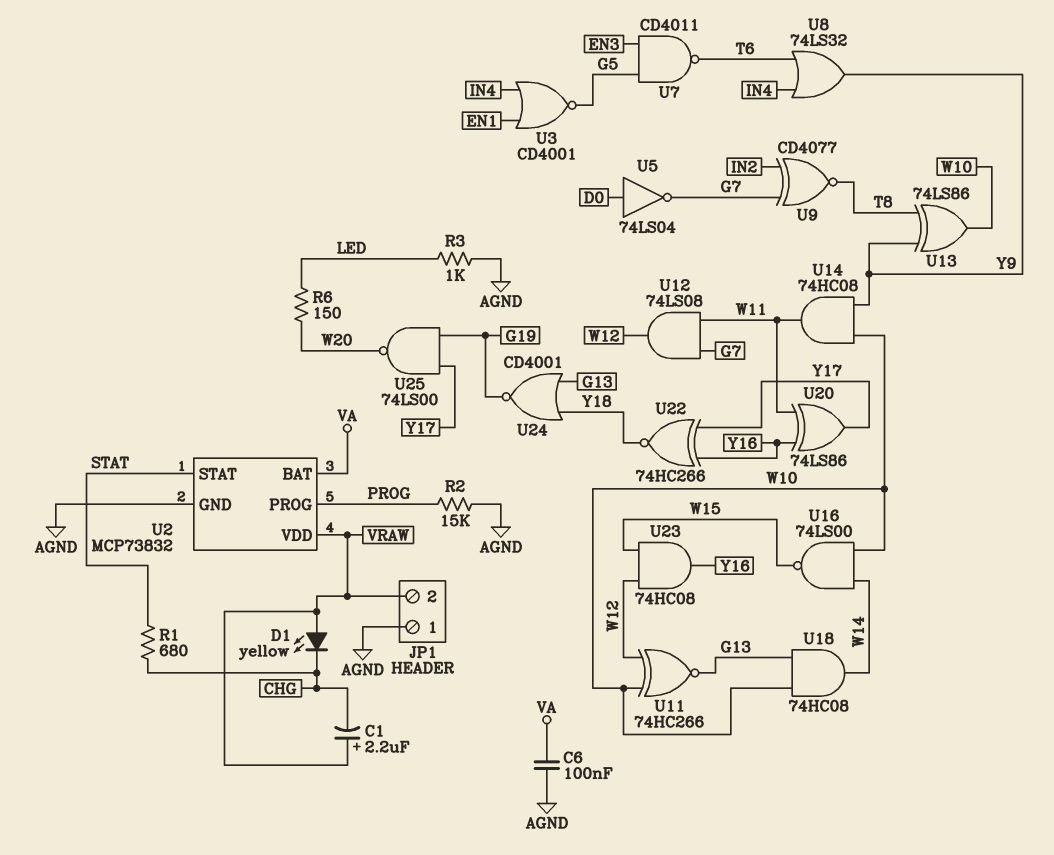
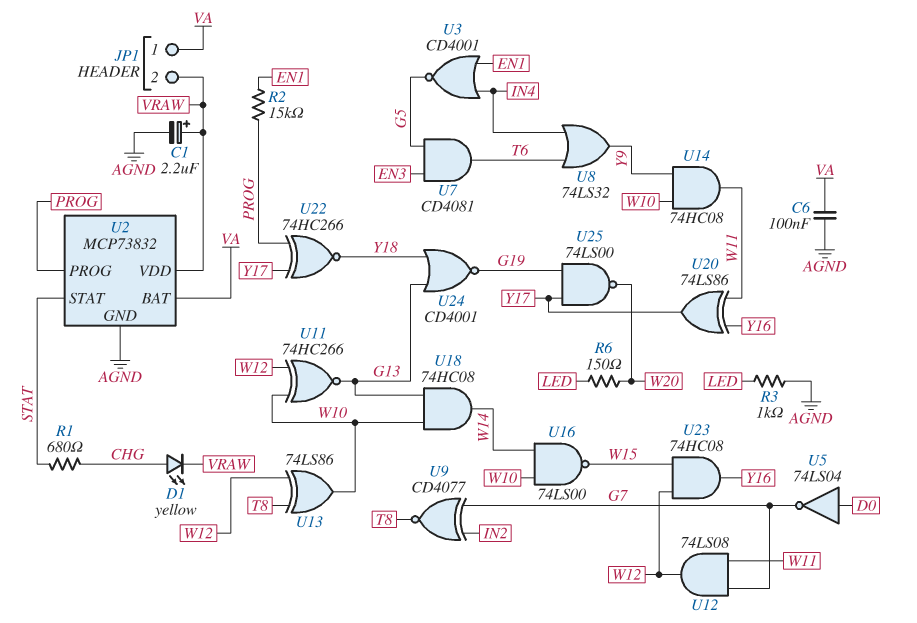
C1: 2.2uF (plus VRAW, minus CHG) -> 2.2uF (plus VRAW, minus AGND)
D1: LED yellow (A VRAW, K CHG) -> LED yellow (A CHG, K VRAW)
JP1 pin 1: AGND -> VA
R2: 15k (AGND, PROG) -> 15k (EN1, PROG)
U7: NAND CD4011 (in EN3, in G5, out T6) -> AND CD4081 (in EN3, in G5, out T6)
U13: XOR 74LS86 (in T8, in Y9, out W10) -> XOR 74LS86 (in T8, in W12, out W10)
U22: XNOR 74HC266 (in Y16, in Y17, out Y18) -> XNOR 74HC266 (in PROG, in Y17, out Y18)

